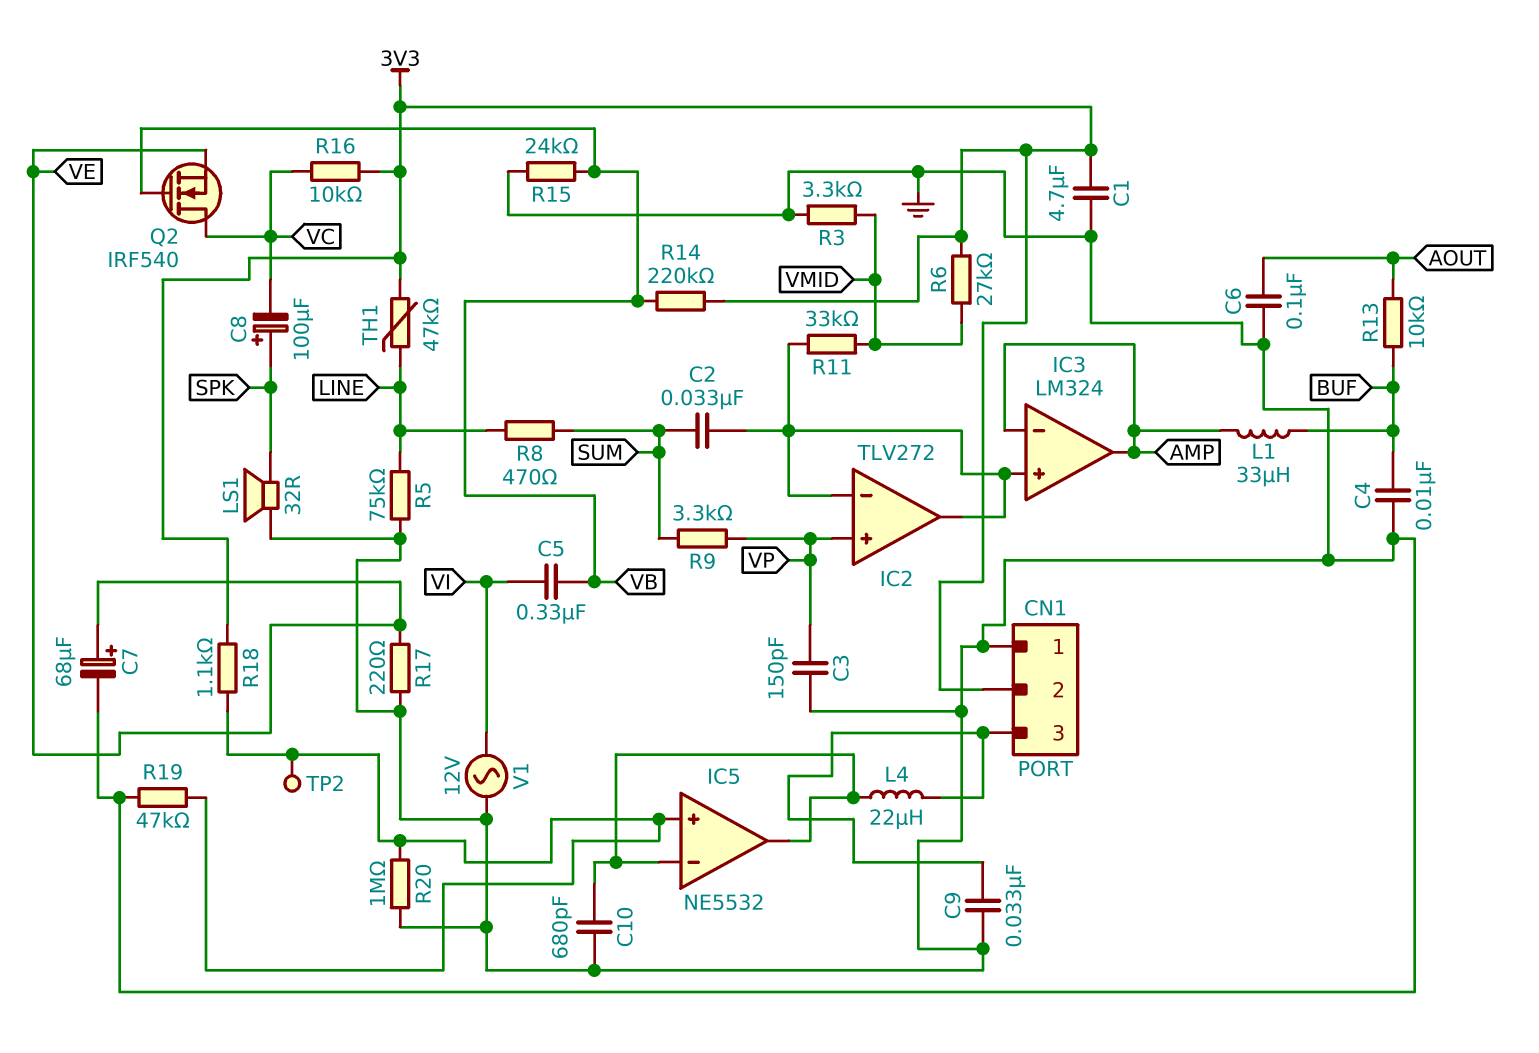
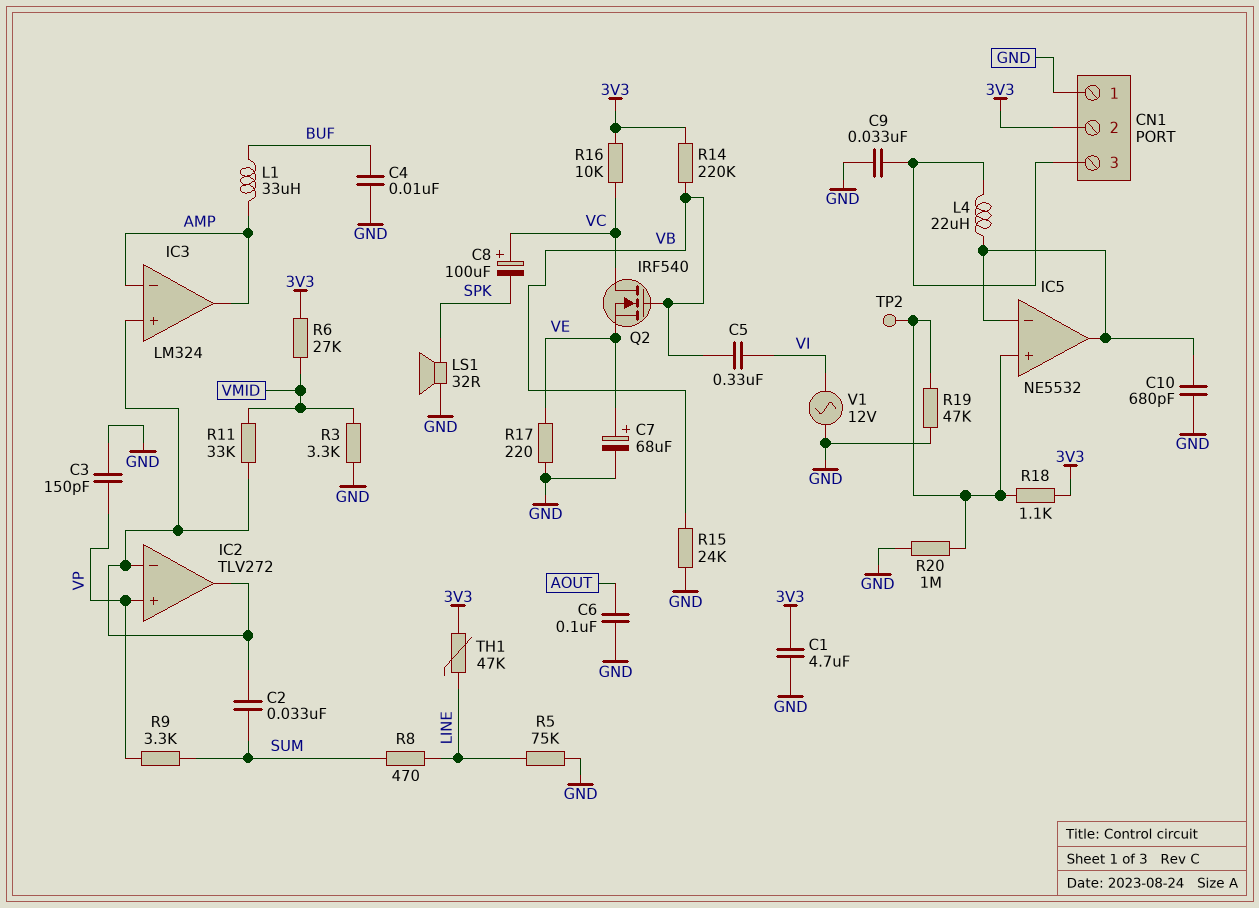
C8: 100uF (plus SPK, minus VC) -> 100uF (plus VC, minus SPK)
R13: 10k (AOUT, BUF) -> none

